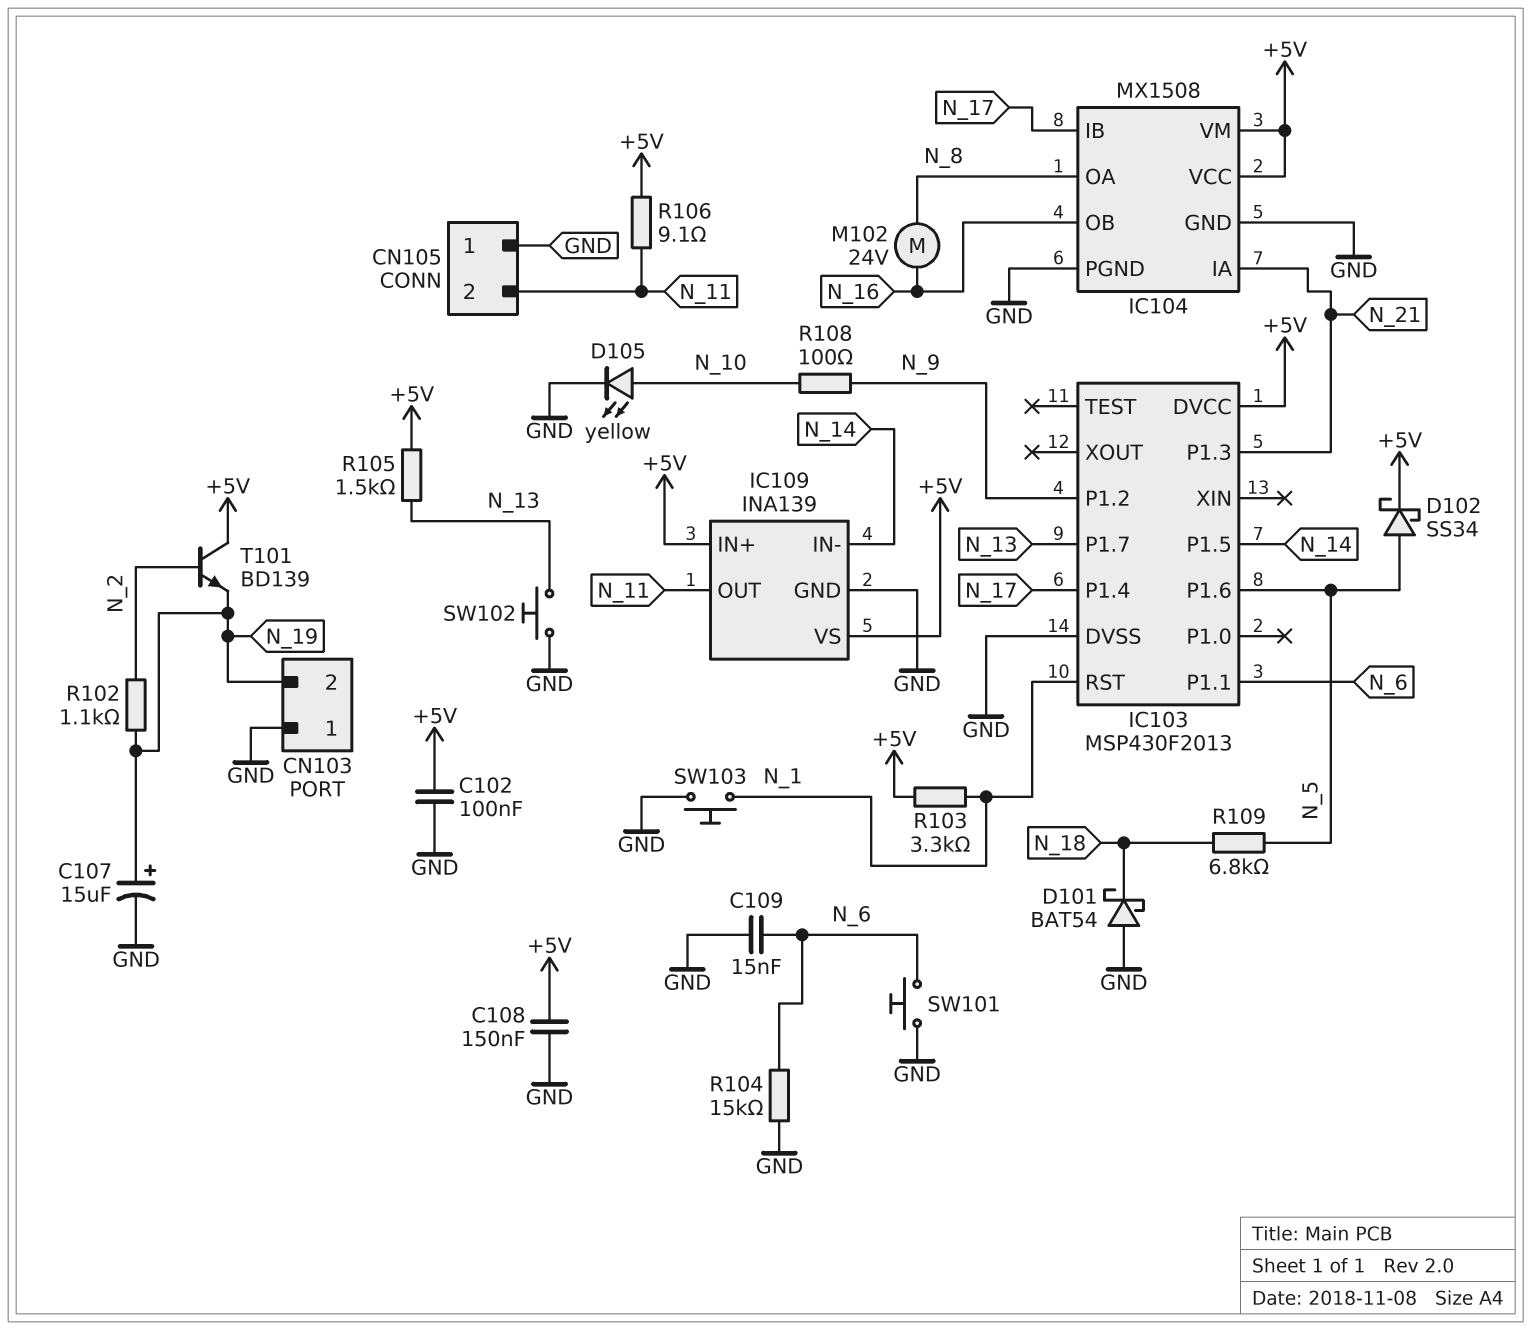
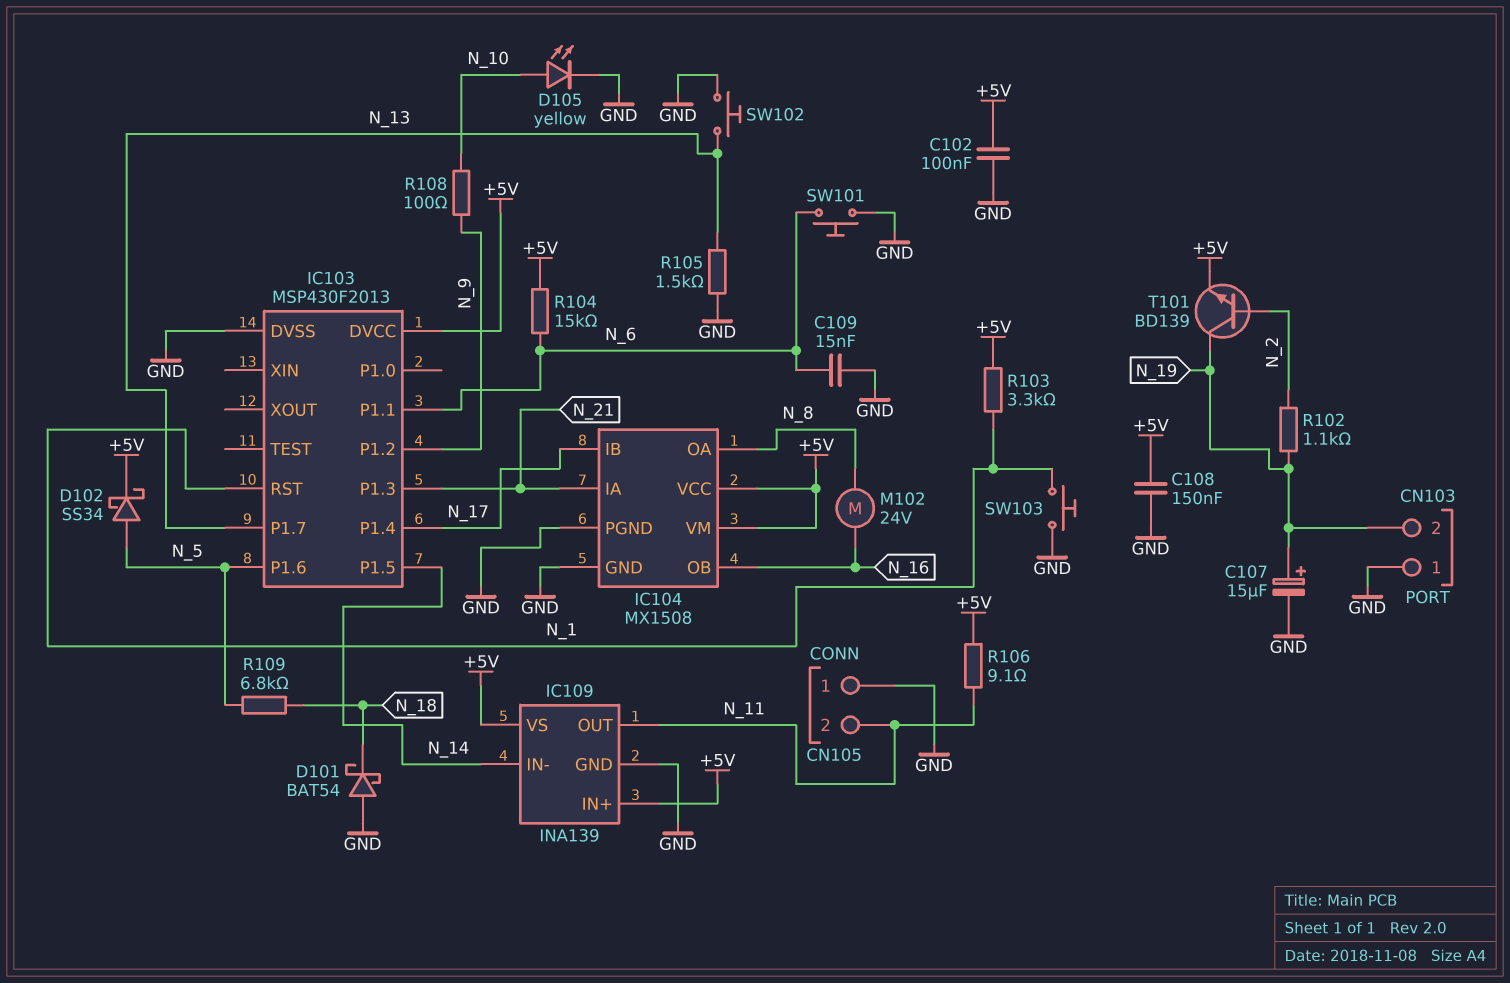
R104: 15k (GND, N_6) -> 15k (+5V, N_6)
R105: 1.5k (+5V, N_13) -> 1.5k (GND, N_13)
T101: NPN BD139 (B N_2, C +5V, E N_19) -> NPN BD139 (B N_2, C N_19, E +5V)

